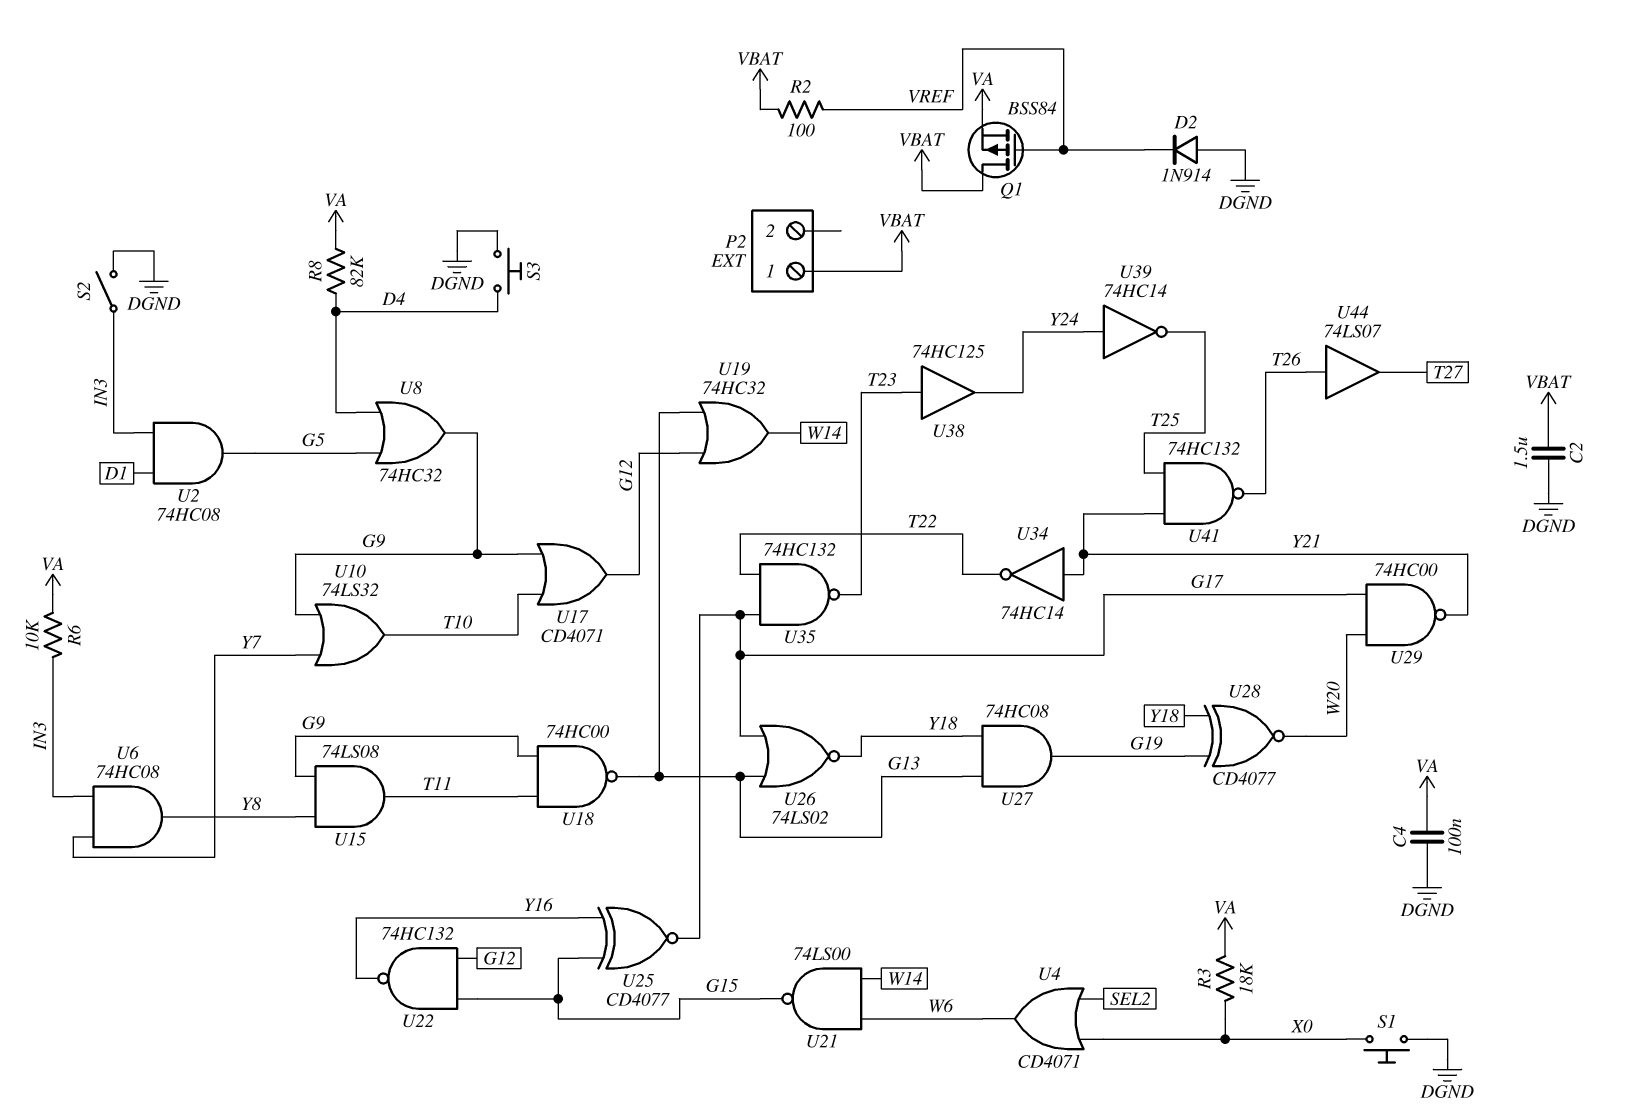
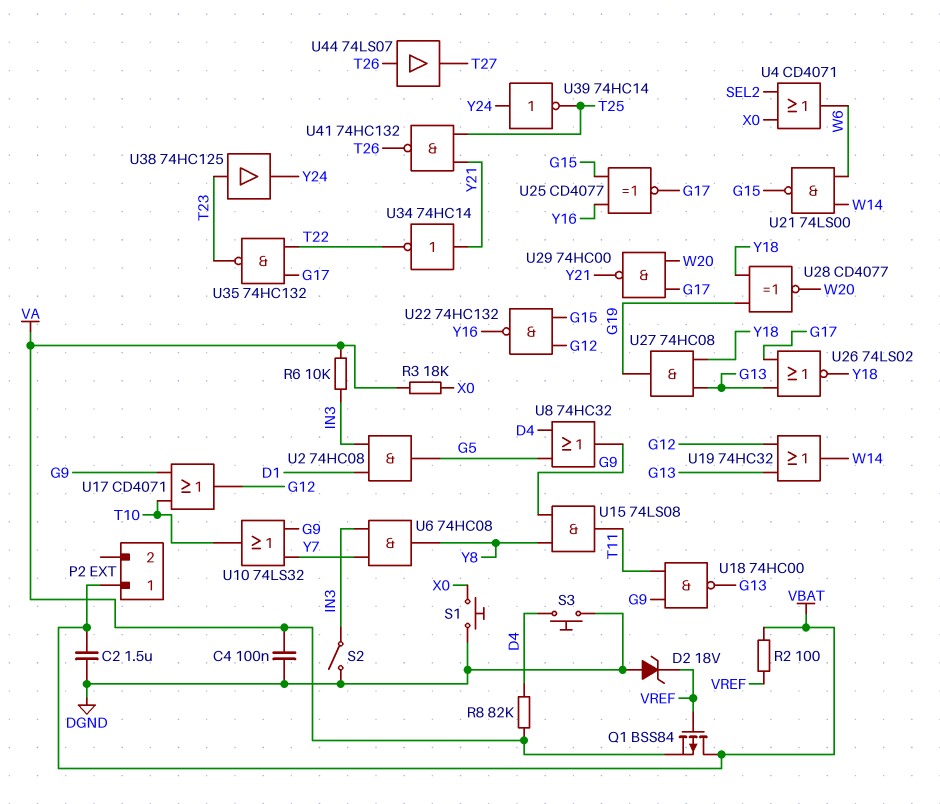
D2: diode 1N914 (A DGND, K VREF) -> zener 18V (A DGND, K VREF)

